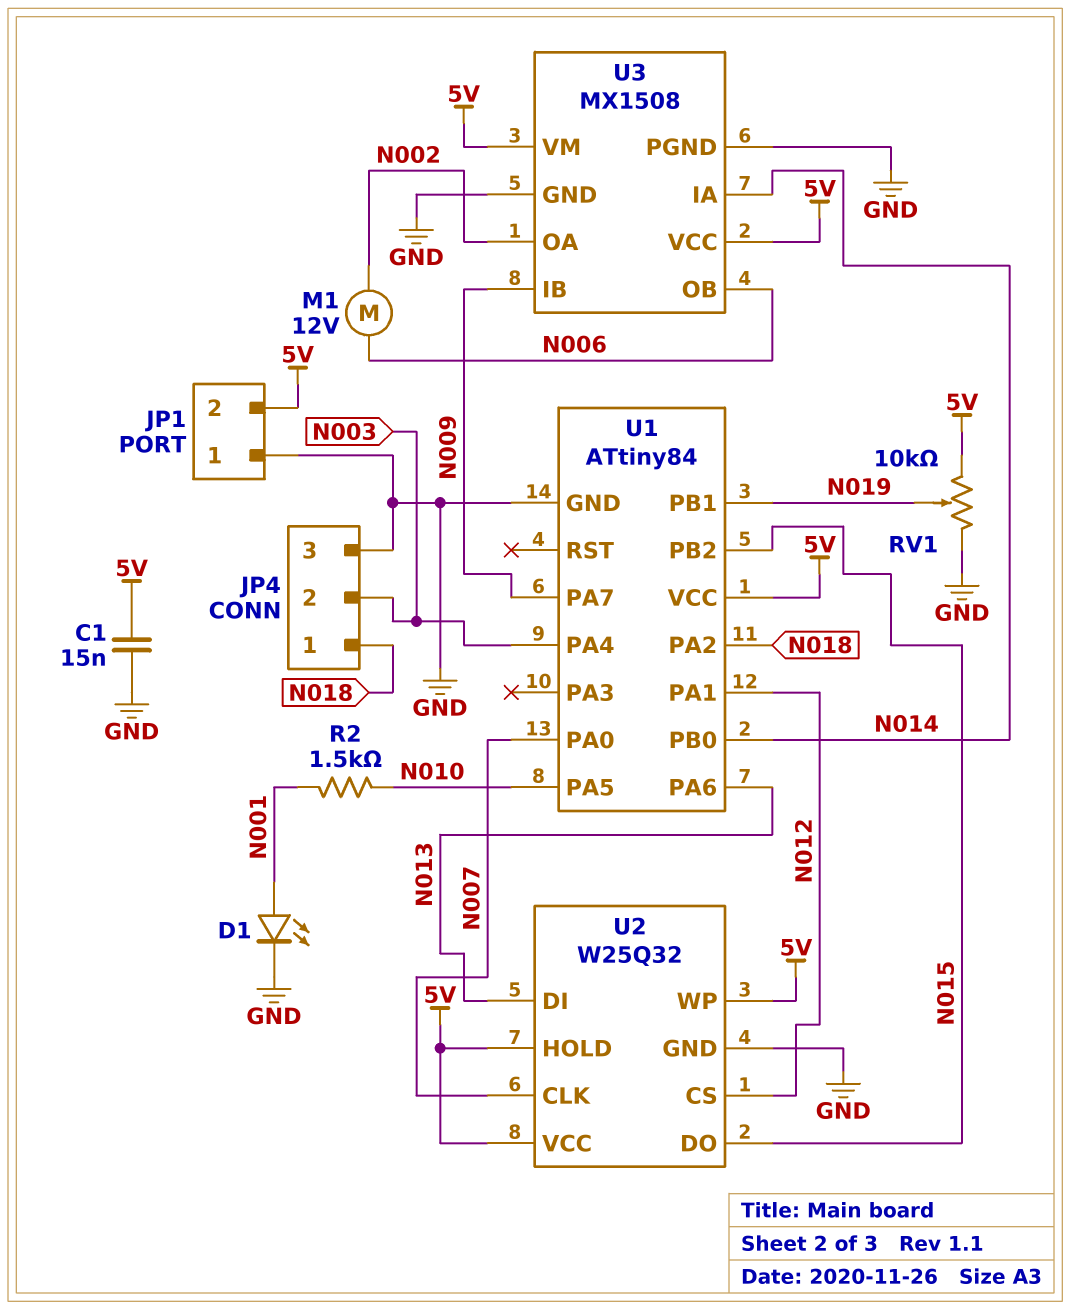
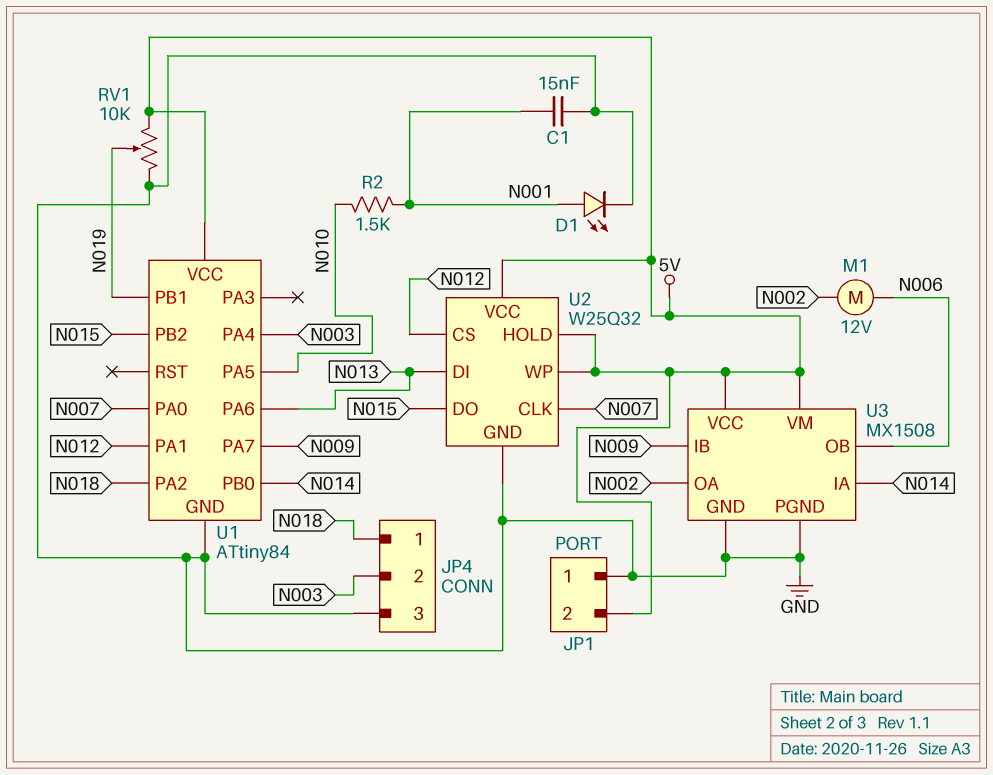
C1: 15nF (5V, GND) -> 15nF (GND, N001)

